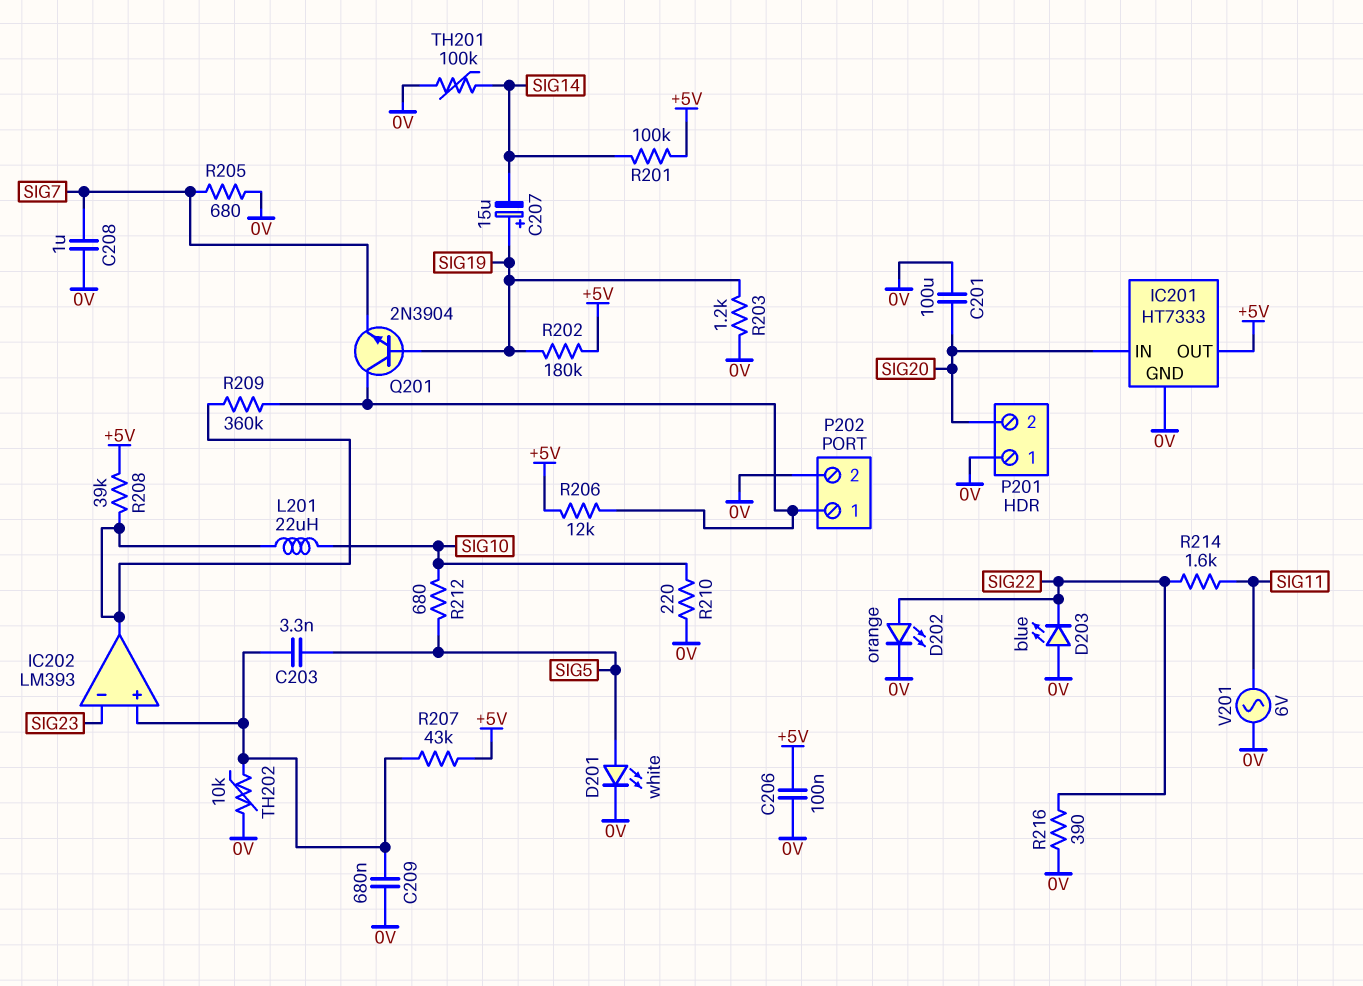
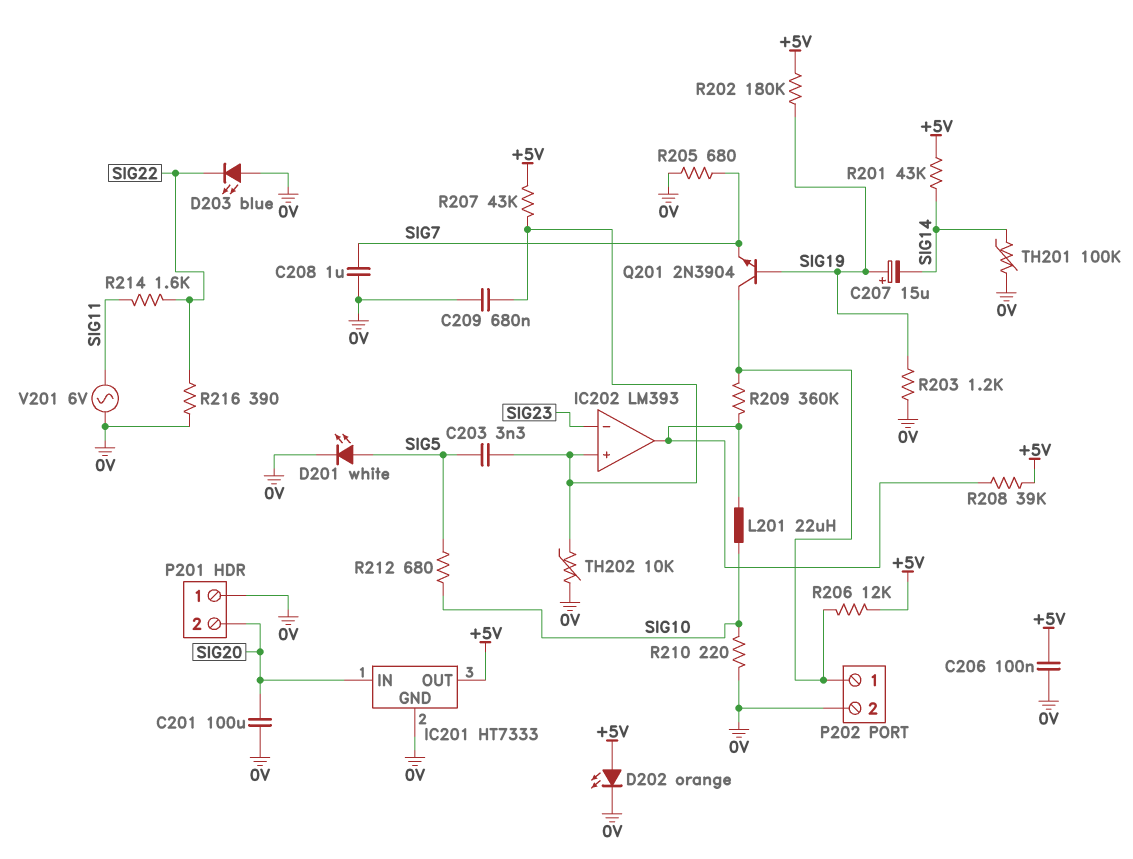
D202: LED orange (A SIG22, K 0V) -> LED orange (A +5V, K 0V)
R201: 100k (+5V, SIG14) -> 43k (+5V, SIG14)

